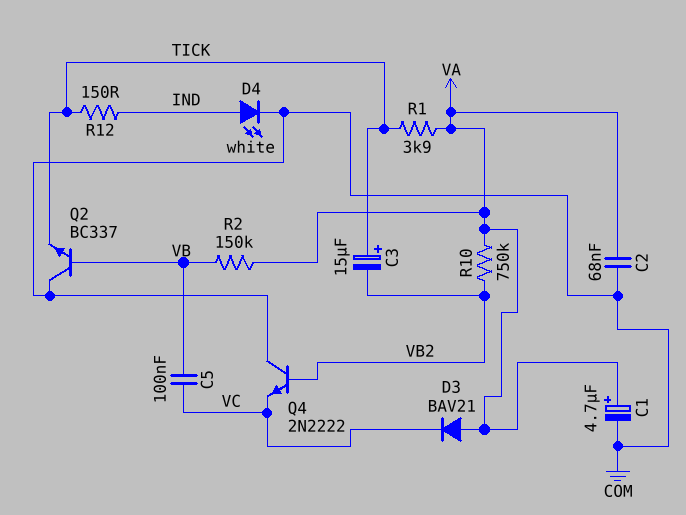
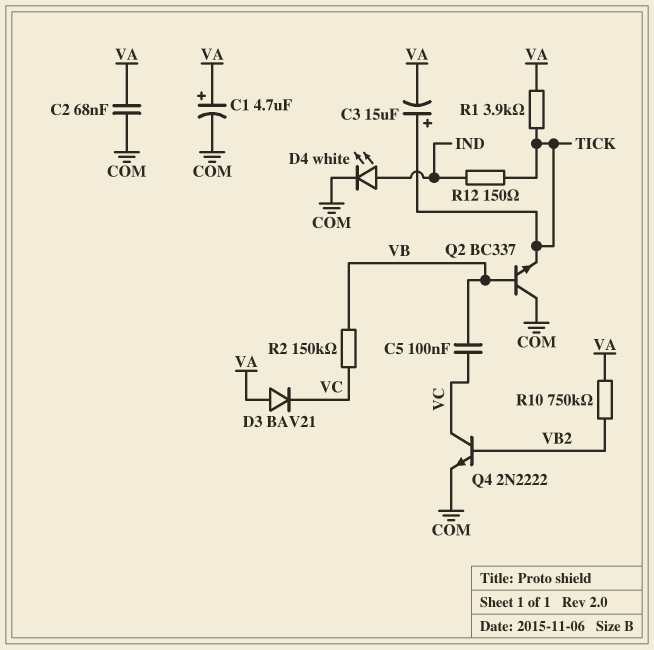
C3: 15uF (plus TICK, minus VB2) -> 15uF (plus TICK, minus VA)
Q4: NPN 2N2222 (B VB2, C COM, E VC) -> NPN 2N2222 (B VB2, C VC, E COM)
R2: 150k (VA, VB) -> 150k (VB, VC)

